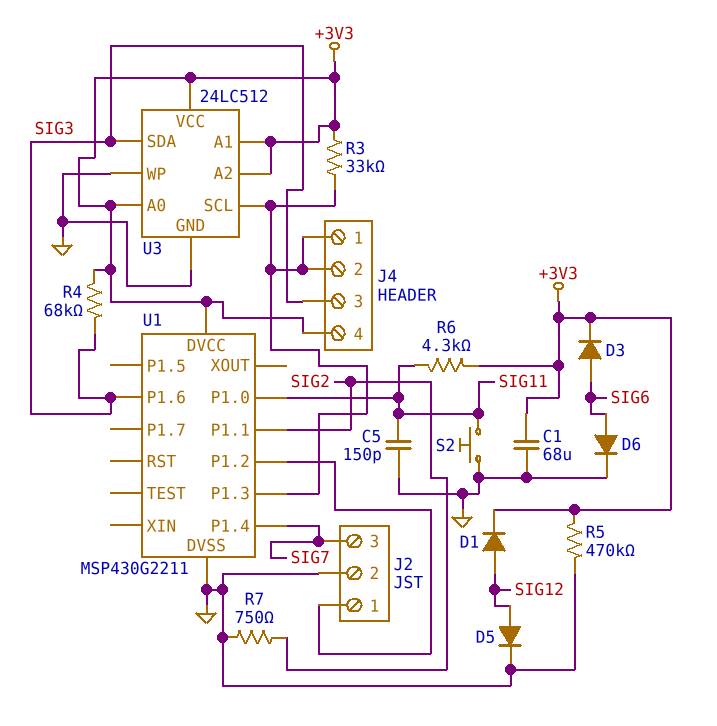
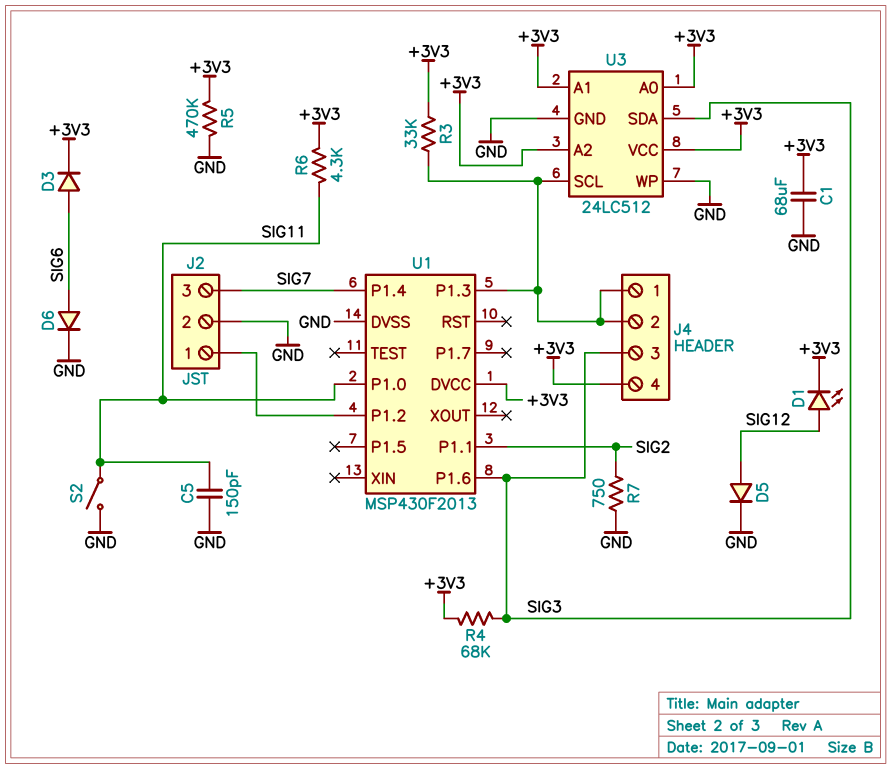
D1: diode (A SIG12, K +3V3) -> LED (A SIG12, K +3V3)
S2: button (GND, SIG11) -> switch (GND, SIG11)
U1: MSP430G2211 -> MSP430F2013

